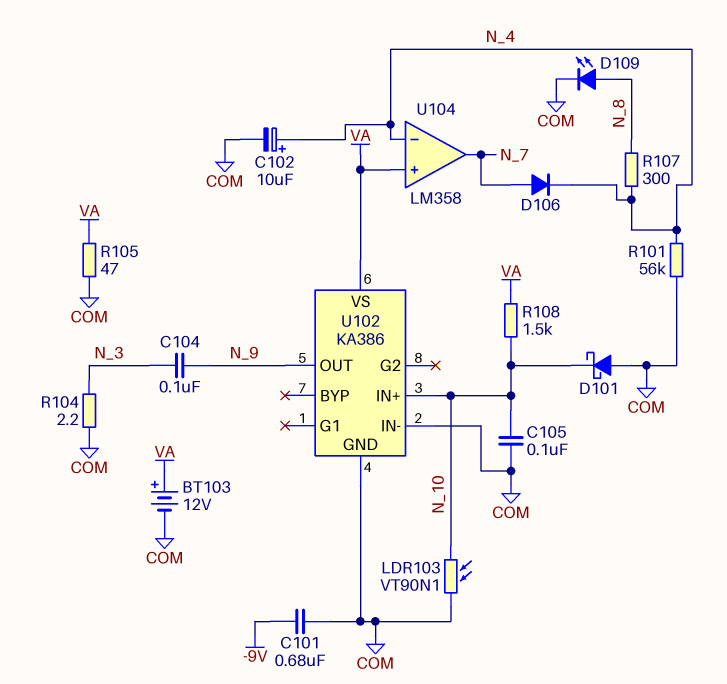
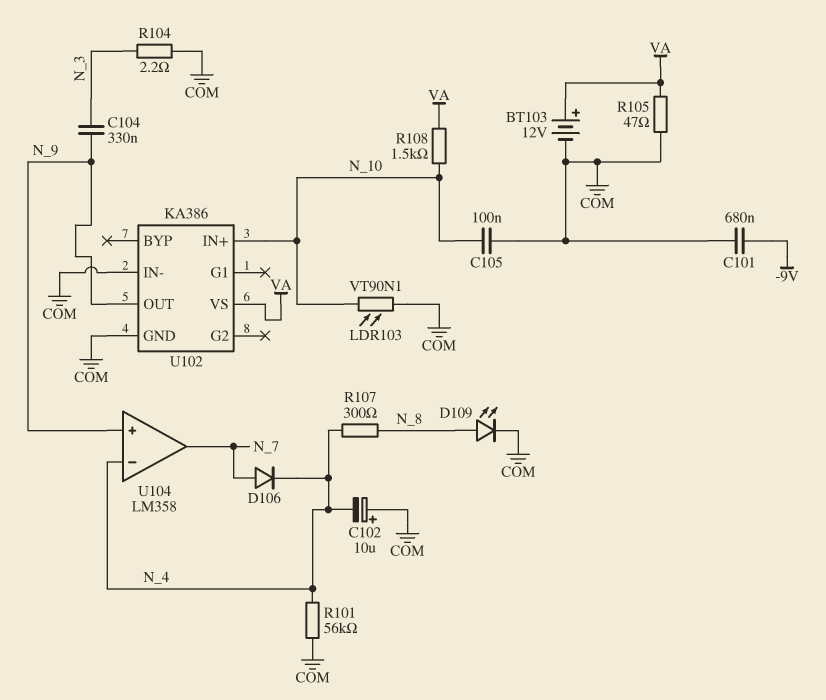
C102: 10uF (plus N_4, minus COM) -> 10uF (plus COM, minus N_4)
C104: 100nF (N_3, N_9) -> 330nF (N_3, N_9)
D101: schottky (A COM, K N_10) -> none
U104 pin in+: VA -> N_9

